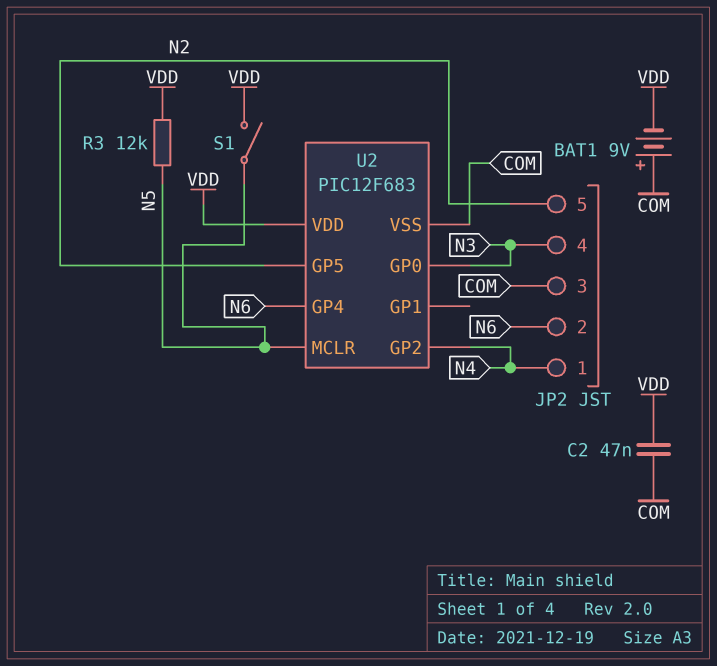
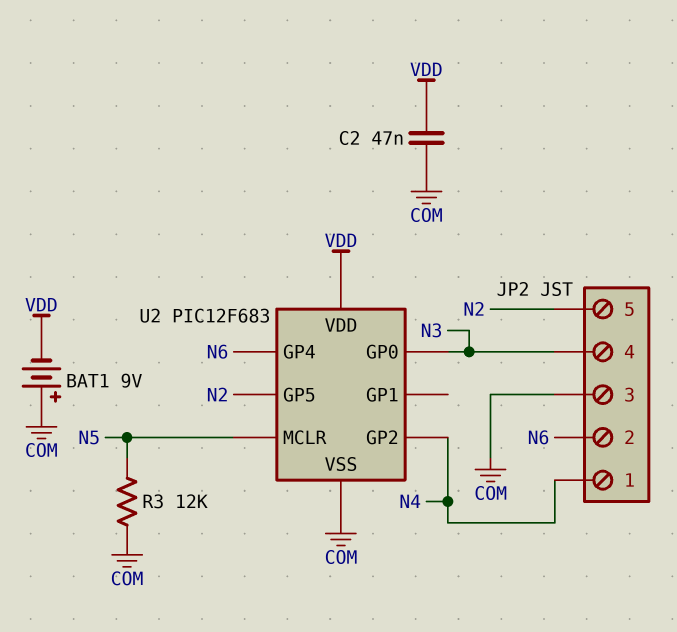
R3: 12k (N5, VDD) -> 12k (COM, N5)
S1: switch (N5, VDD) -> none

